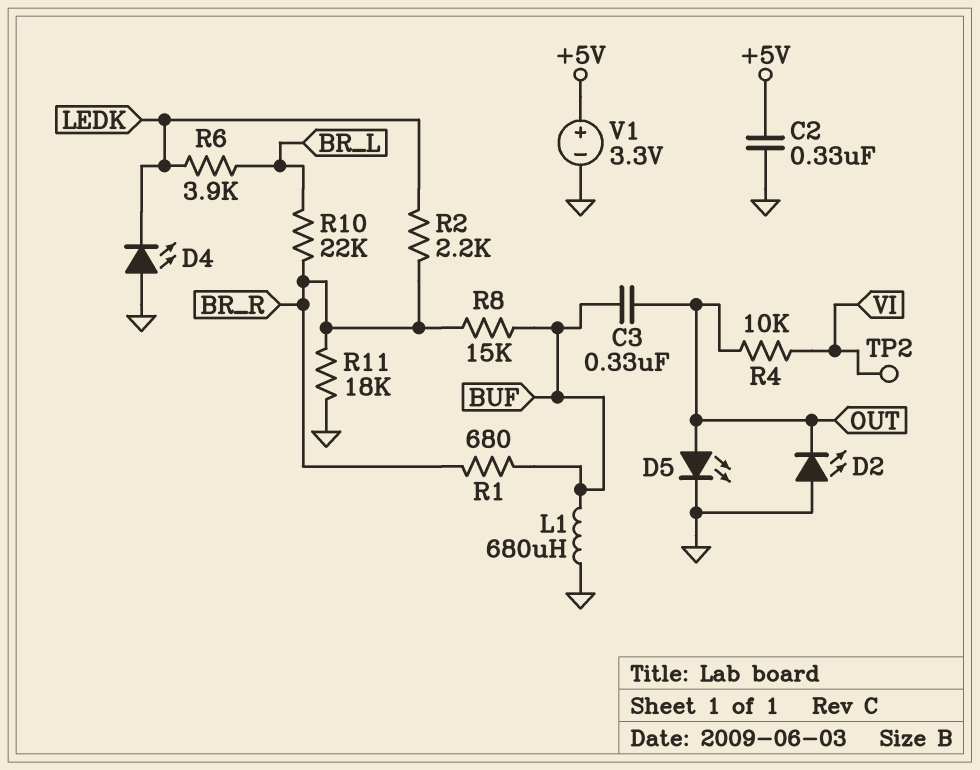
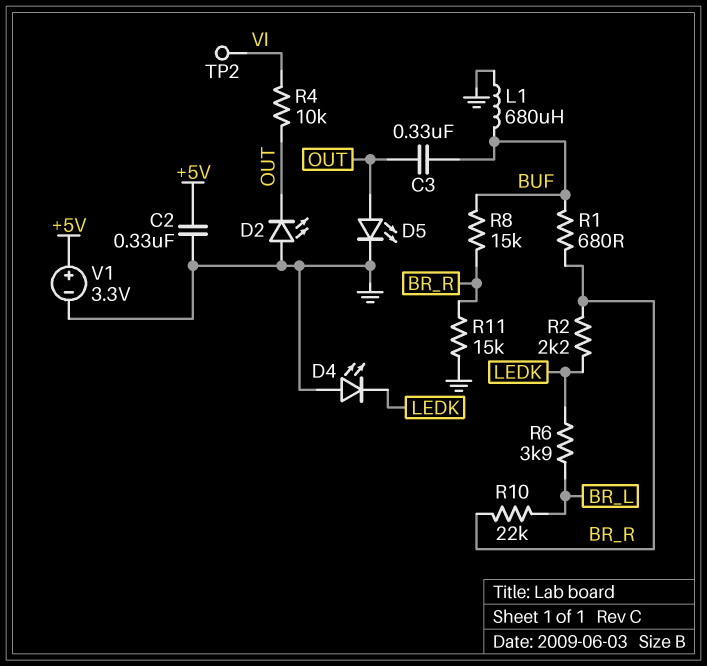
R11: 18k (BR_R, GND) -> 15k (BR_R, GND)

